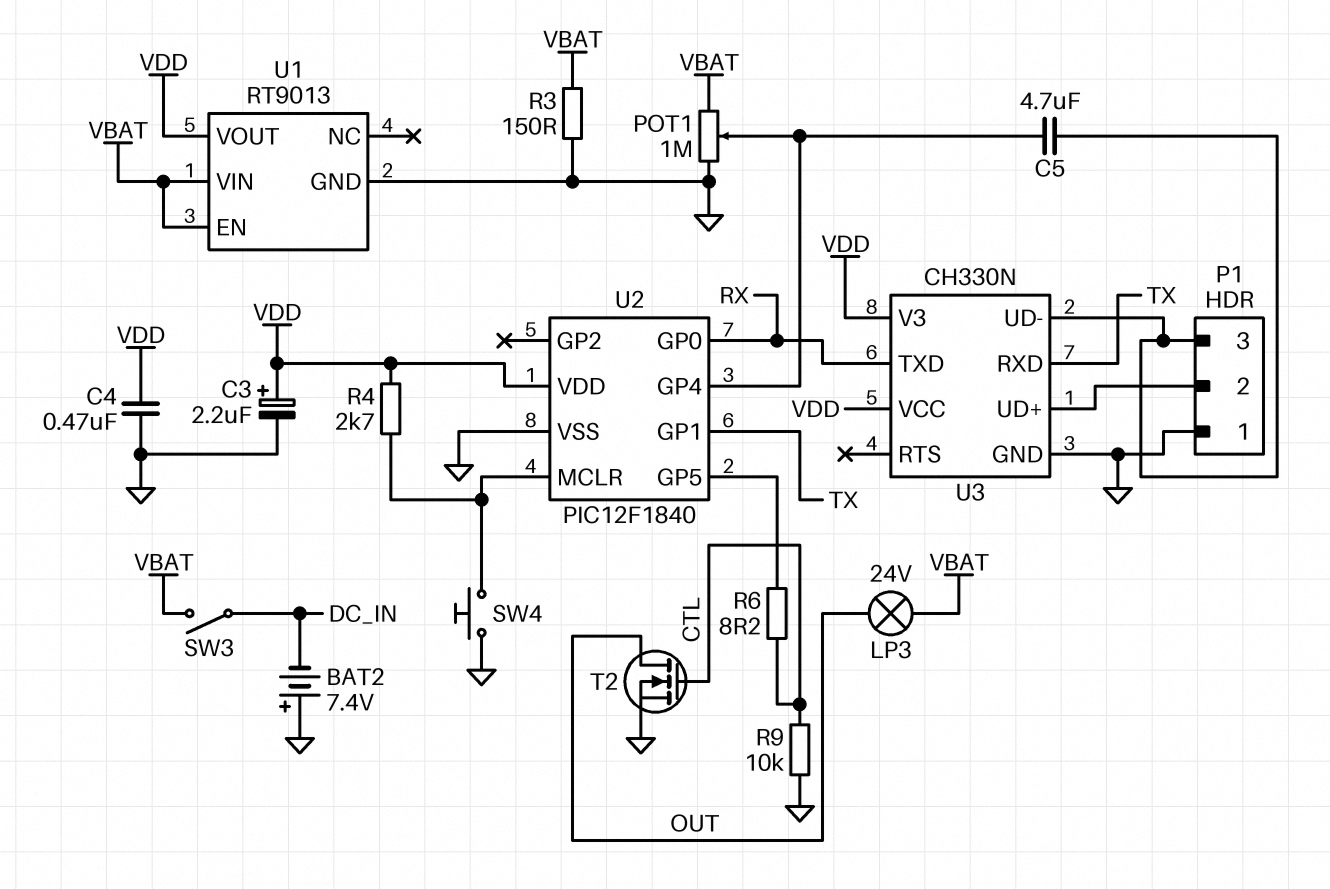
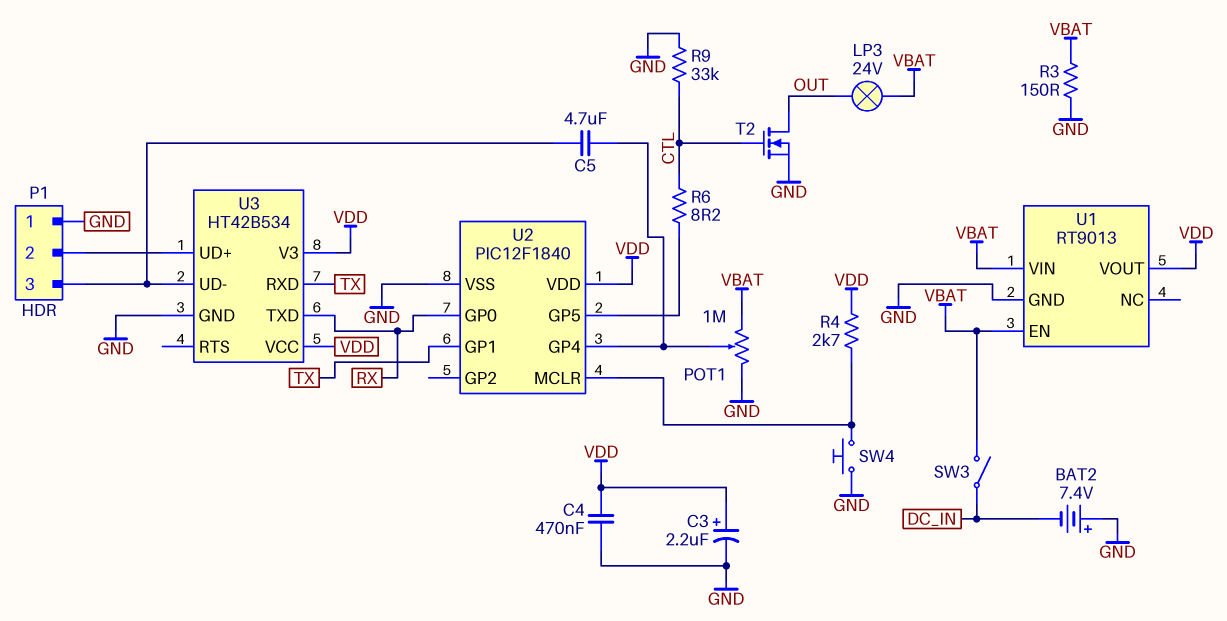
R9: 10k (CTL, GND) -> 33k (CTL, GND)
U3: CH330N -> HT42B534

